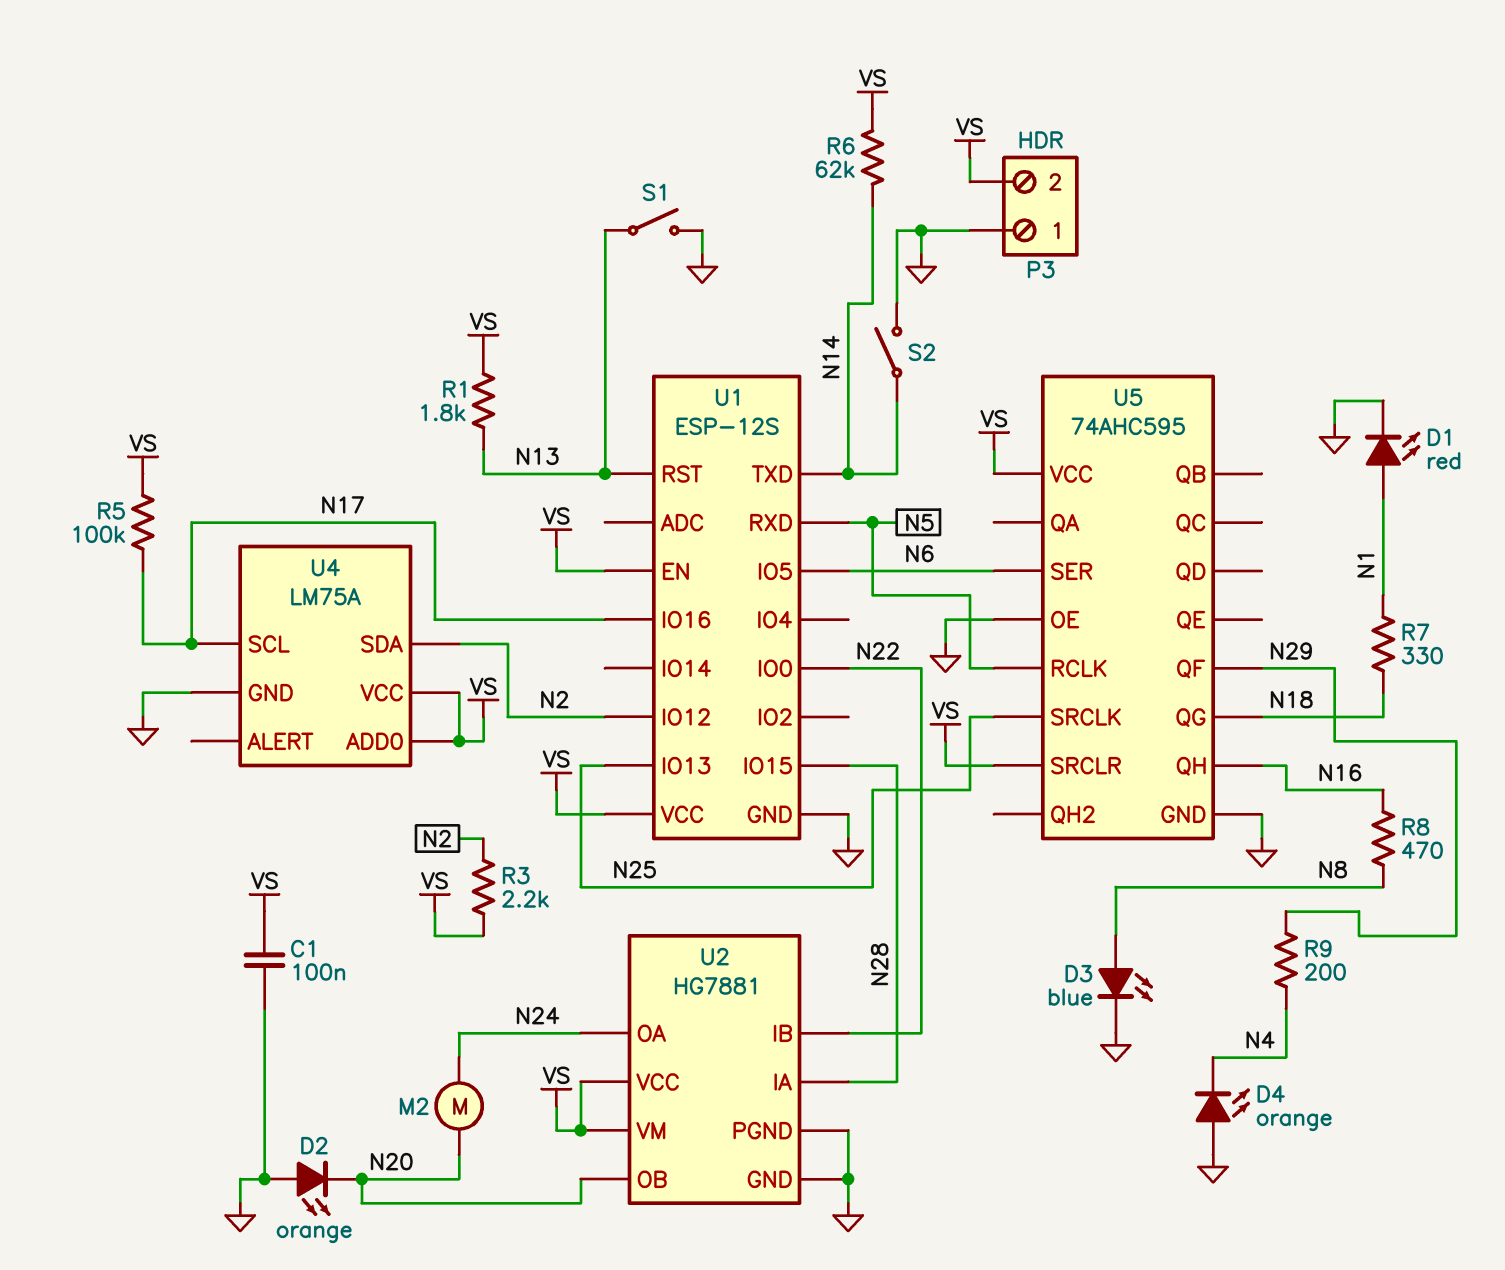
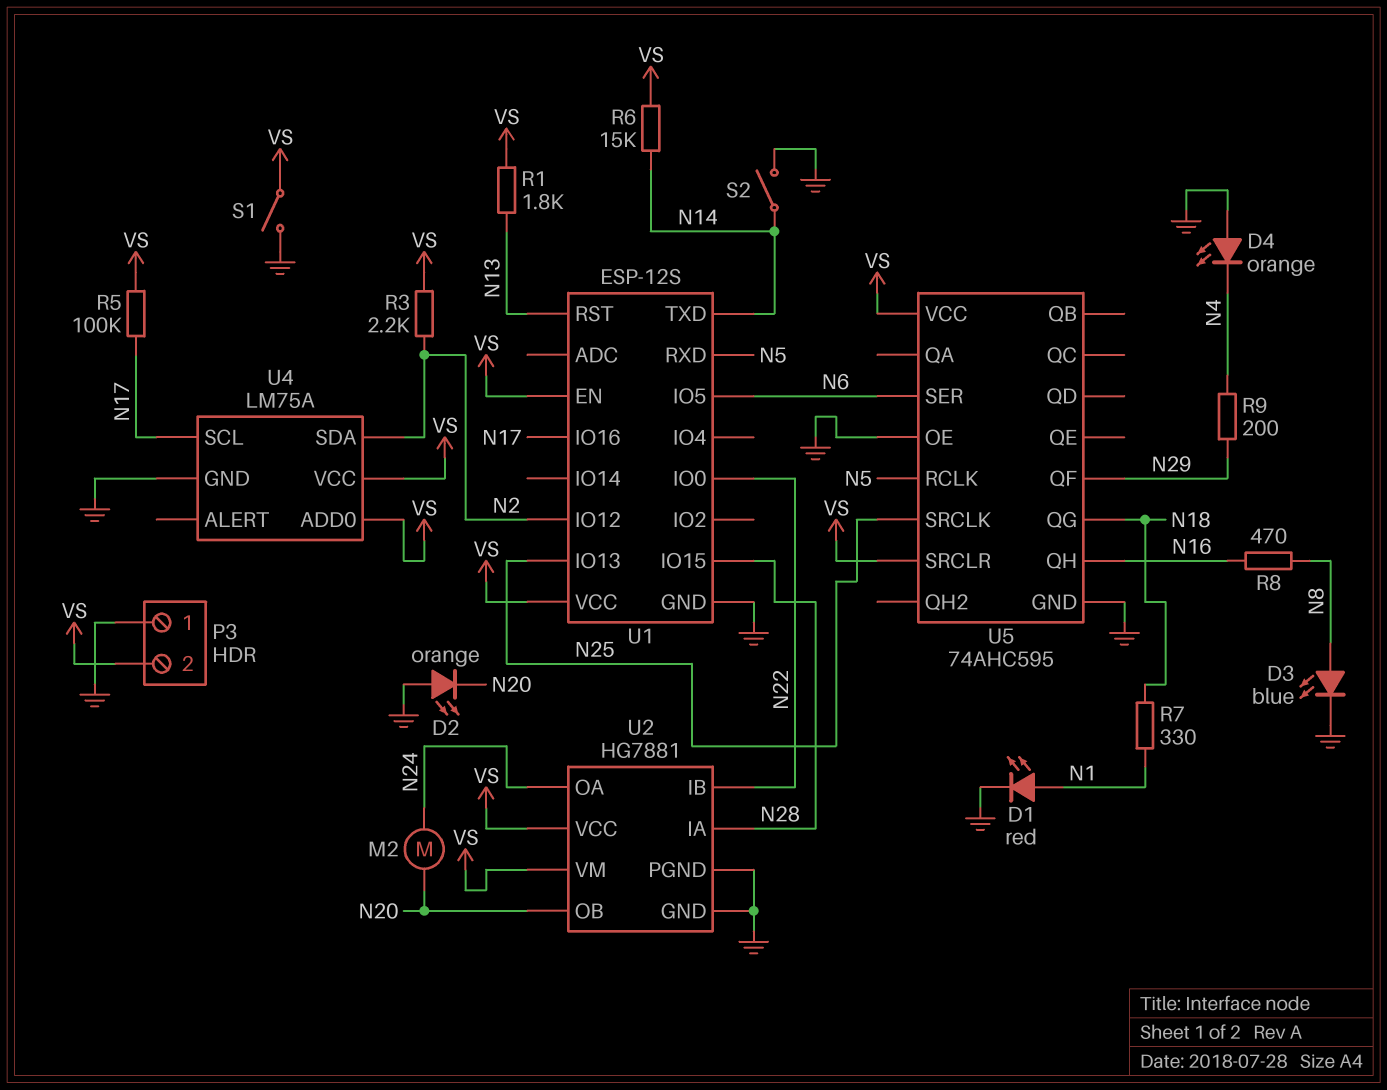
C1: 100nF (GND, VS) -> none
R6: 62k (N14, VS) -> 15k (N14, VS)
S1: switch (GND, N13) -> switch (GND, VS)

